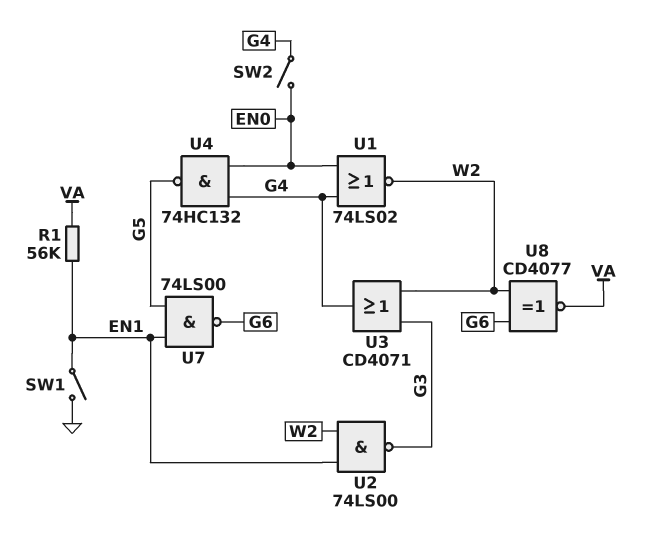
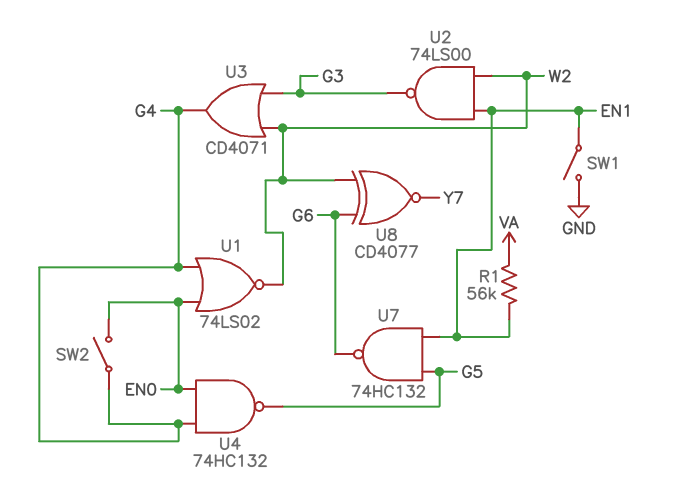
U7: NAND 74LS00 (in EN1, in G5, out G6) -> NAND 74HC132 (in EN1, in G5, out G6)
U8: XNOR CD4077 (in G6, in W2, out VA) -> XNOR CD4077 (in G6, in W2, out Y7)

